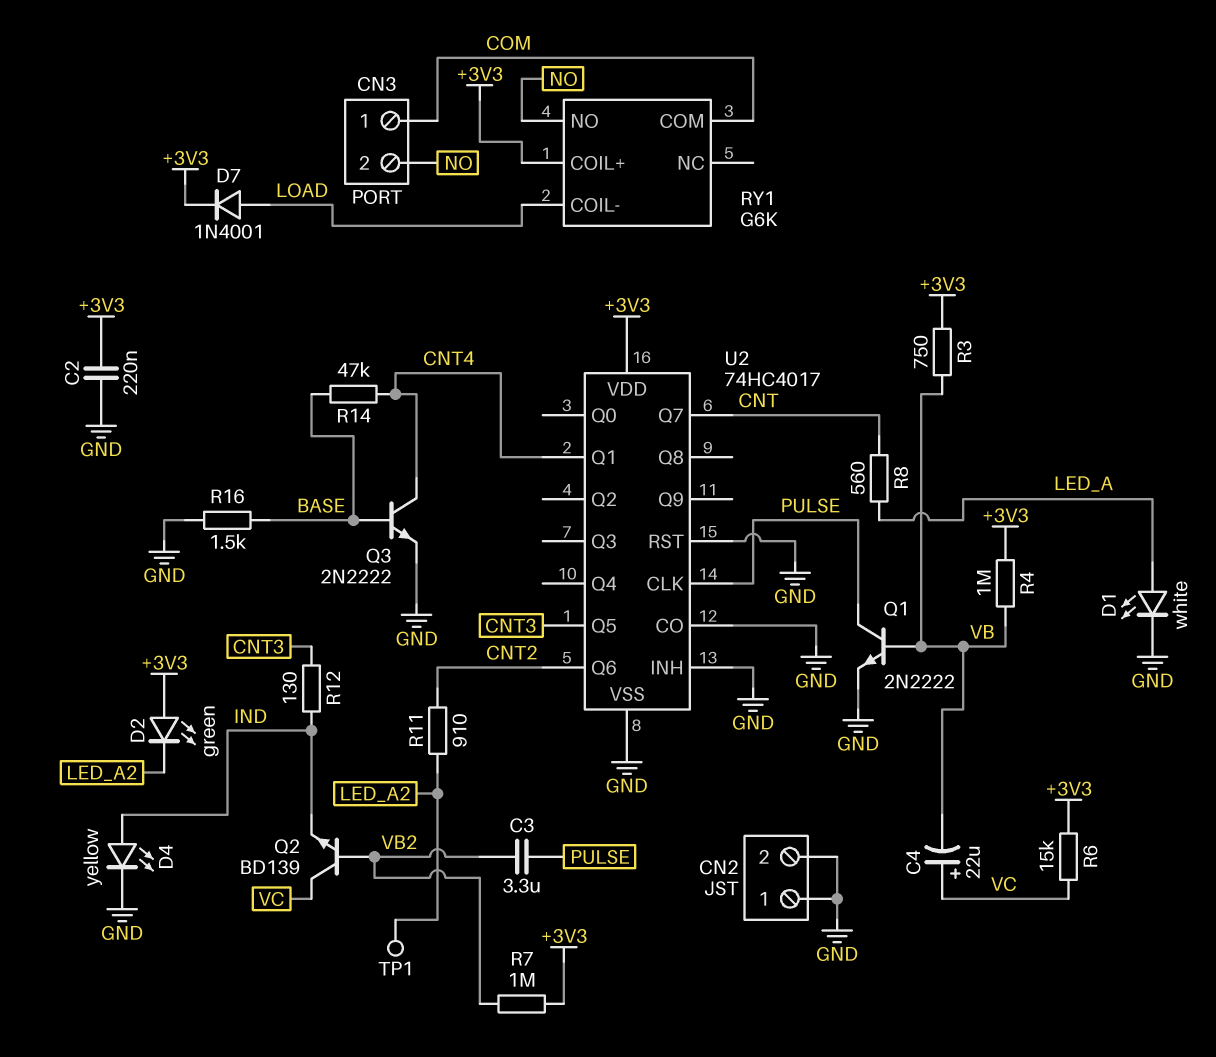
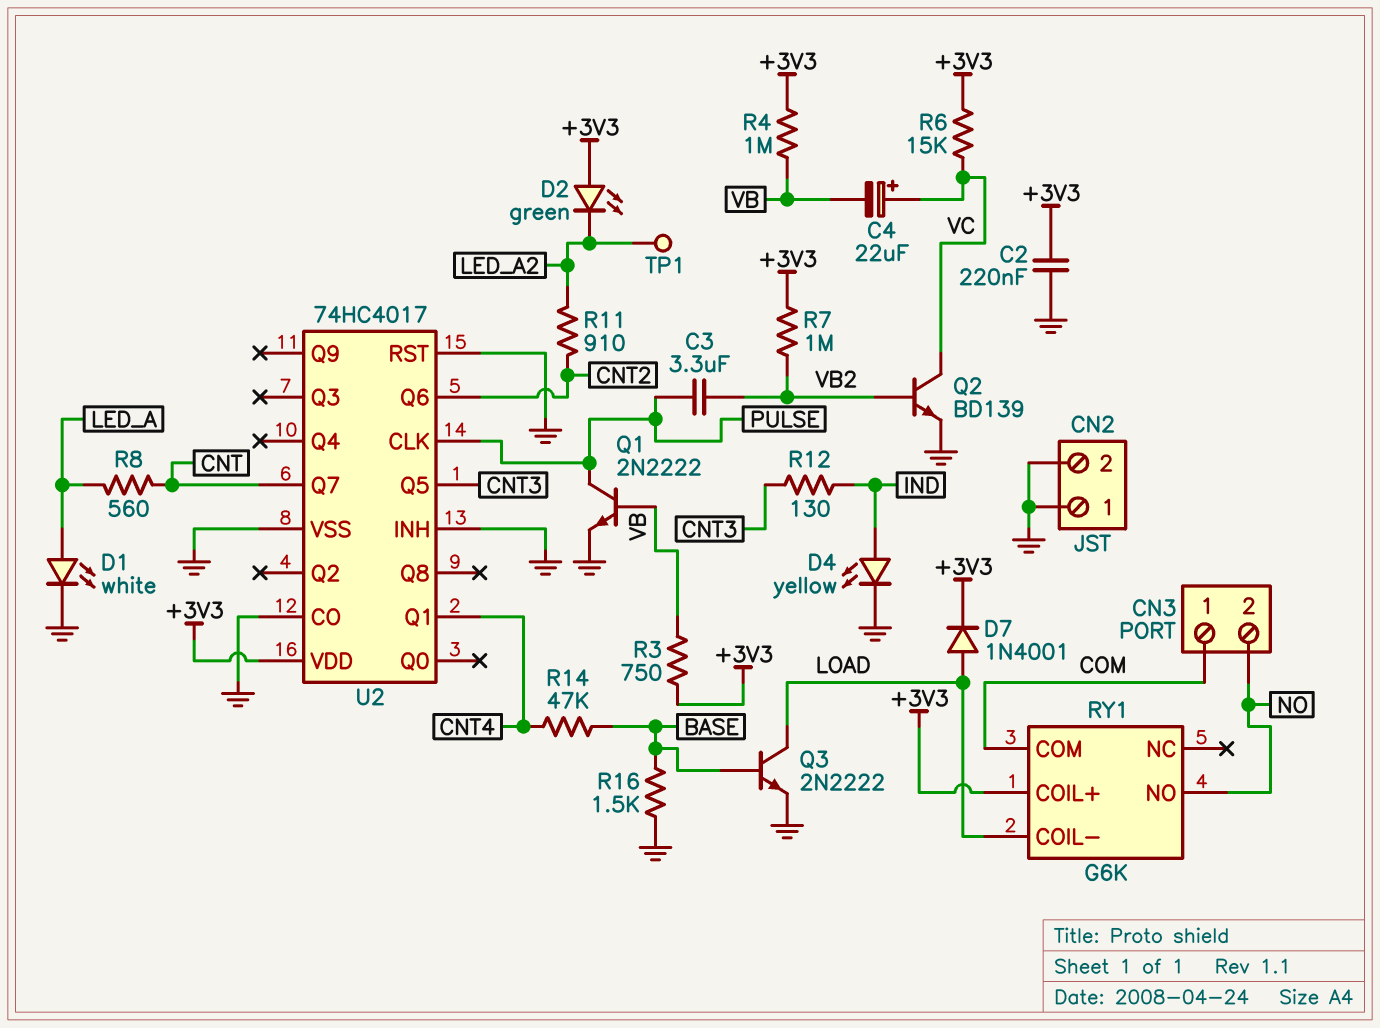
Q2: NPN BD139 (B VB2, C VC, E IND) -> NPN BD139 (B VB2, C VC, E GND)
Q3: NPN 2N2222 (B BASE, C CNT4, E GND) -> NPN 2N2222 (B BASE, C LOAD, E GND)

